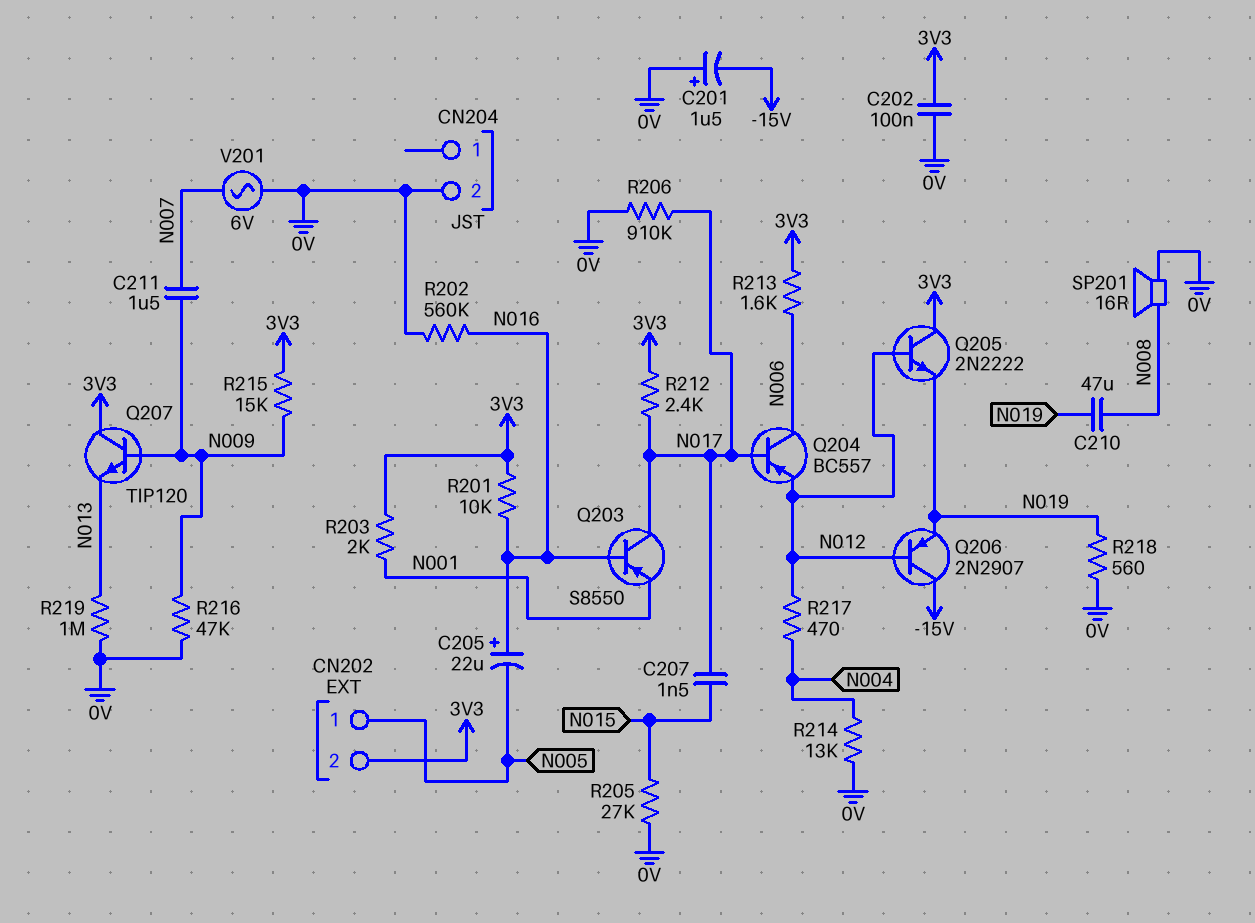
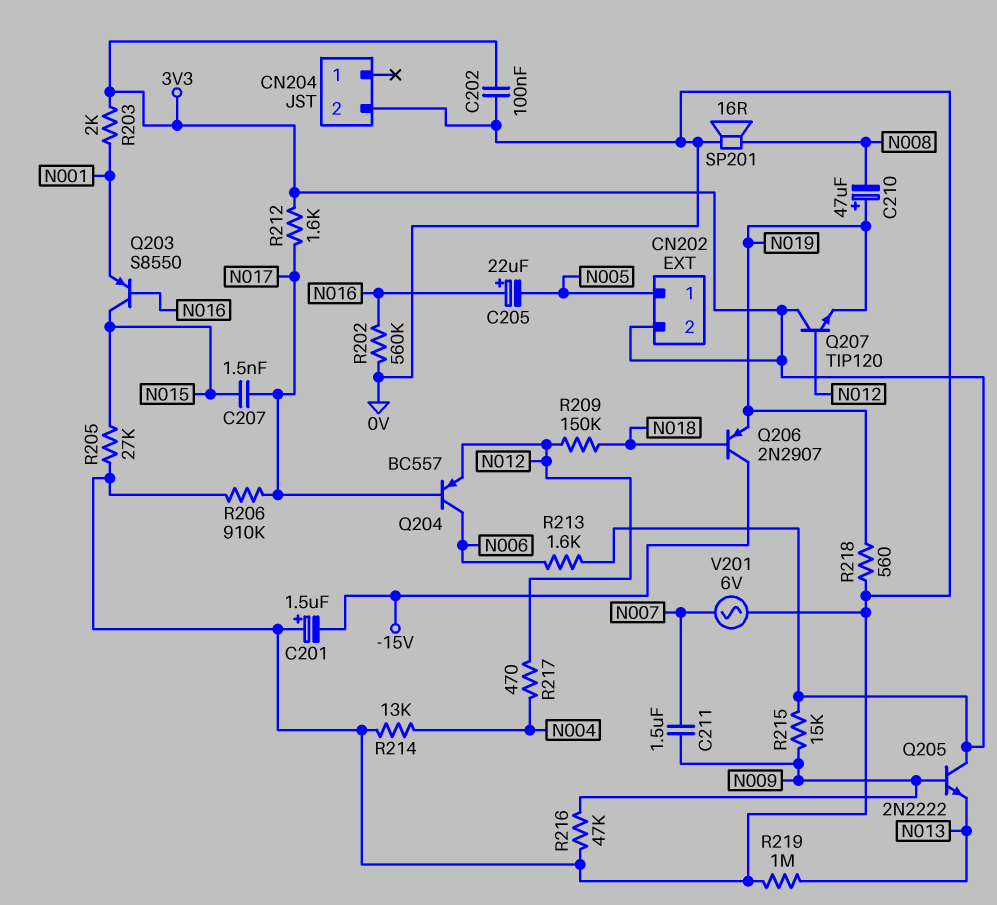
C210: 47uF (N008, N019) -> 47uF (plus N019, minus N008)
Q203: PNP S8550 (B N016, C N017, E N001) -> PNP S8550 (B N016, C N015, E N001)
Q205: NPN 2N2222 (B N012, C 3V3, E N019) -> NPN 2N2222 (B N009, C 3V3, E N013)
Q206: PNP 2N2907 (B N012, C -15V, E N019) -> PNP 2N2907 (B N018, C -15V, E N019)
Q207: NPN TIP120 (B N009, C 3V3, E N013) -> NPN TIP120 (B N012, C 3V3, E N019)
R201: 10k (3V3, N016) -> none
R209: none -> 150k (N012, N018)
R212: 2.4k (3V3, N017) -> 1.6k (3V3, N017)

